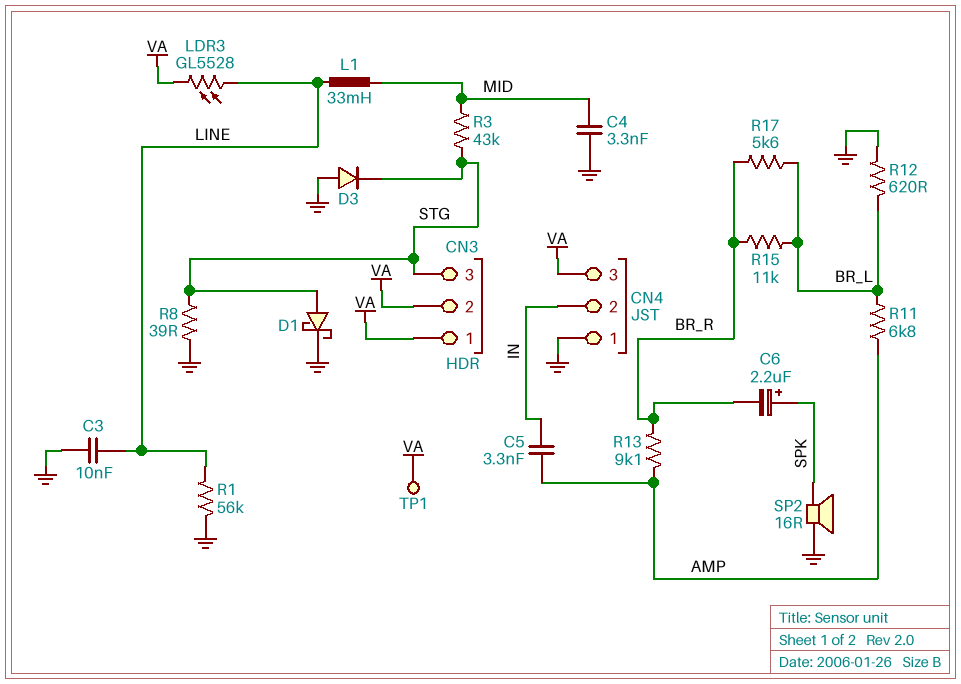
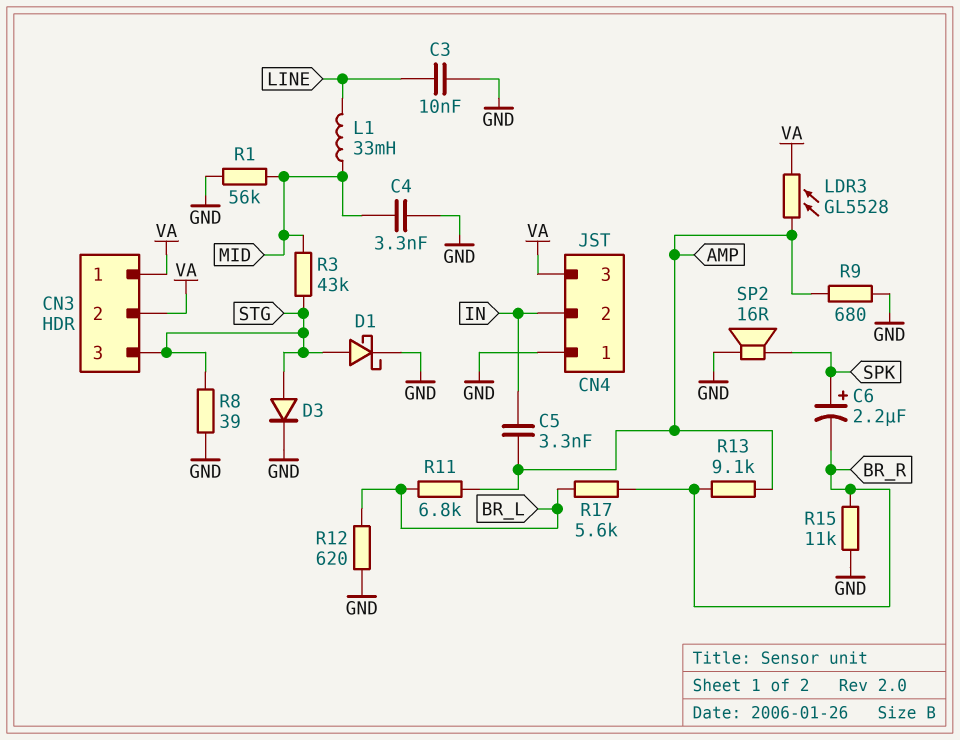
D3: diode (A GND, K STG) -> diode (A STG, K GND)
LDR3: GL5528 (LINE, VA) -> GL5528 (AMP, VA)
R1: 56k (GND, LINE) -> 56k (GND, MID)
R9: none -> 680 (AMP, GND)
R15: 11k (BR_L, BR_R) -> 11k (BR_R, GND)
TP1: test point (VA) -> none

